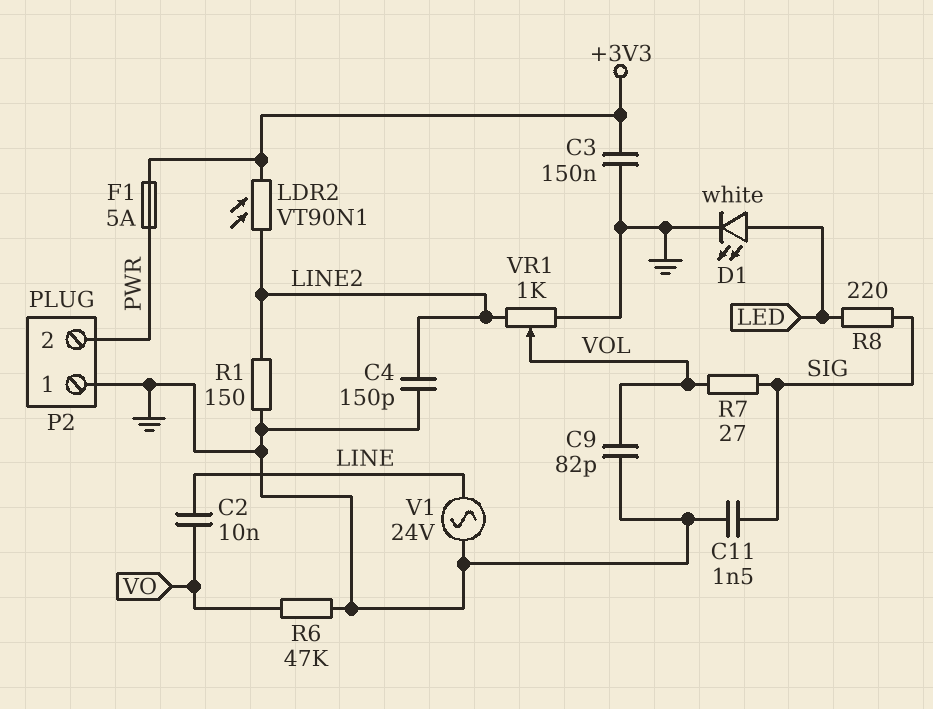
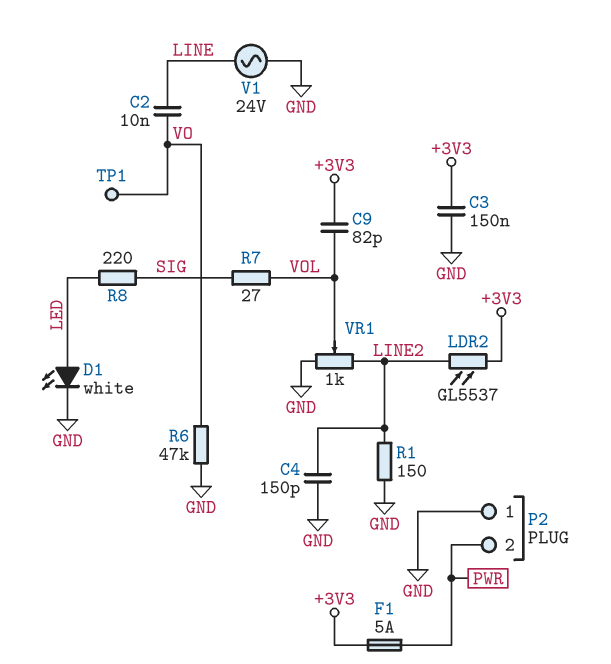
C9: 82pF (GND, VOL) -> 82pF (+3V3, VOL)
C11: 1.5nF (GND, SIG) -> none
LDR2: VT90N1 (+3V3, LINE2) -> GL5537 (+3V3, LINE2)
TP1: none -> test point (VO)

